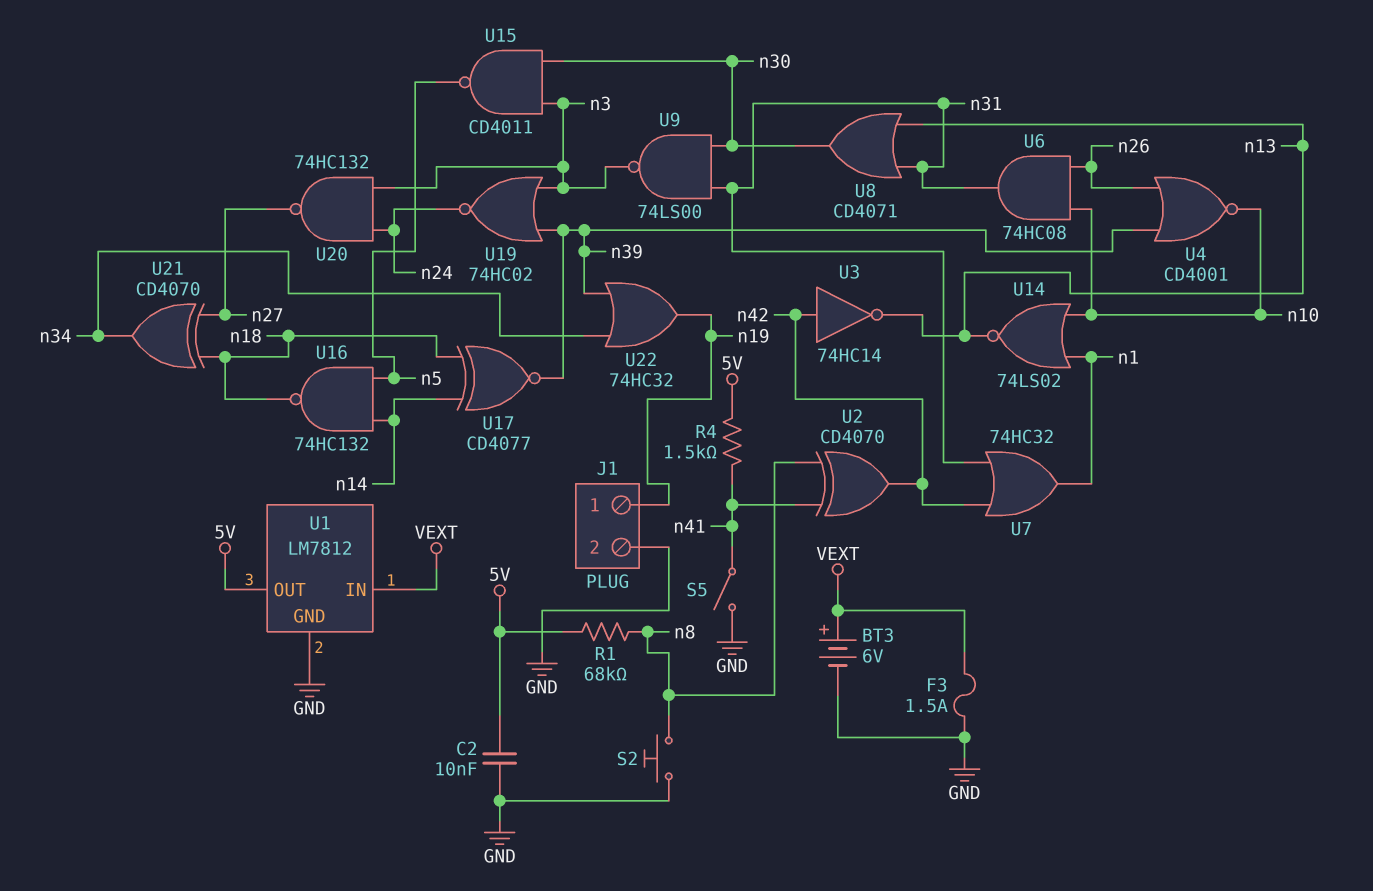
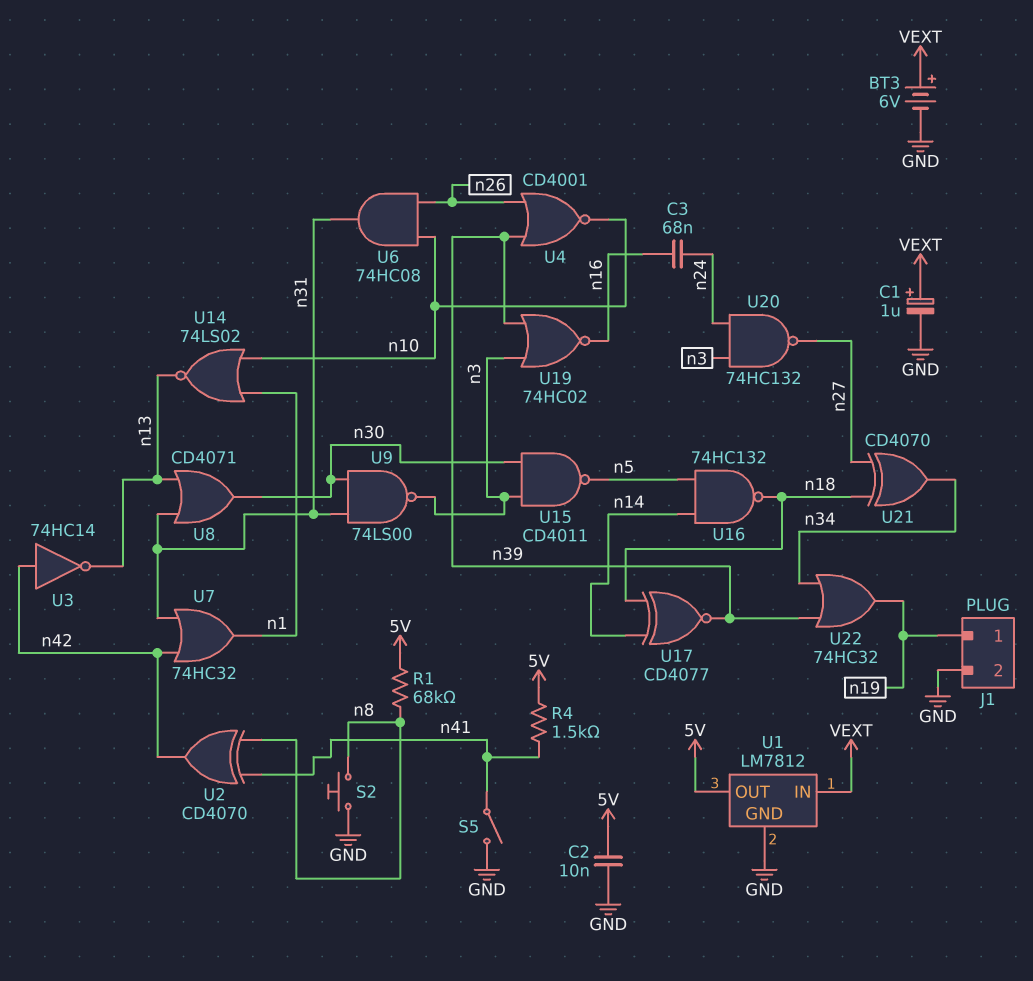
C1: none -> 1uF (plus VEXT, minus GND)
C3: none -> 68nF (n16, n24)
F3: 1.5A (GND, VEXT) -> none
U19: NOR 74HC02 (in n3, in n39, out n24) -> NOR 74HC02 (in n3, in n39, out n16)

